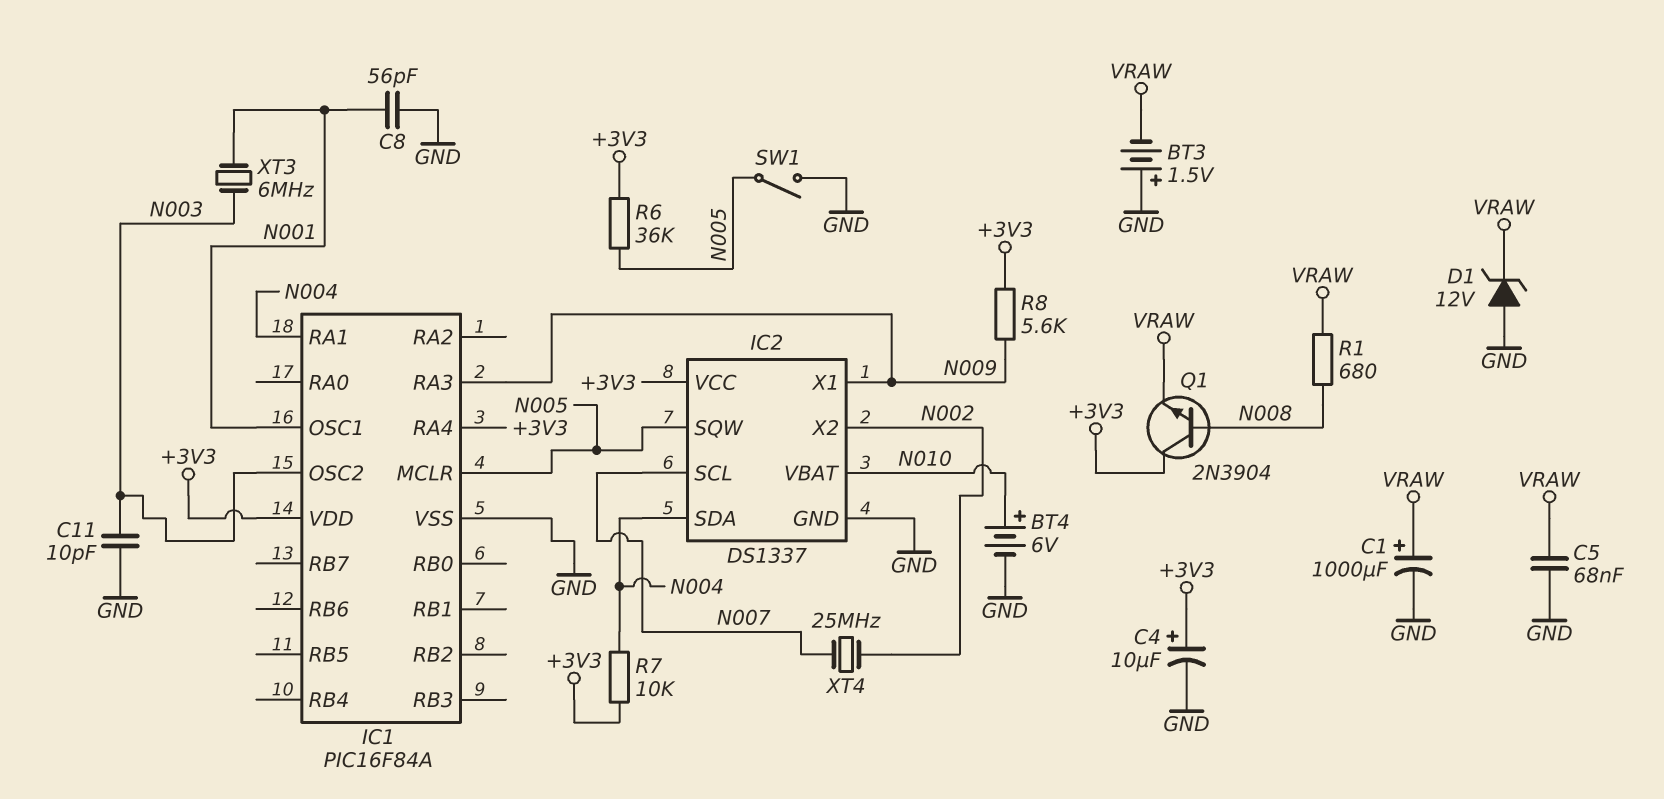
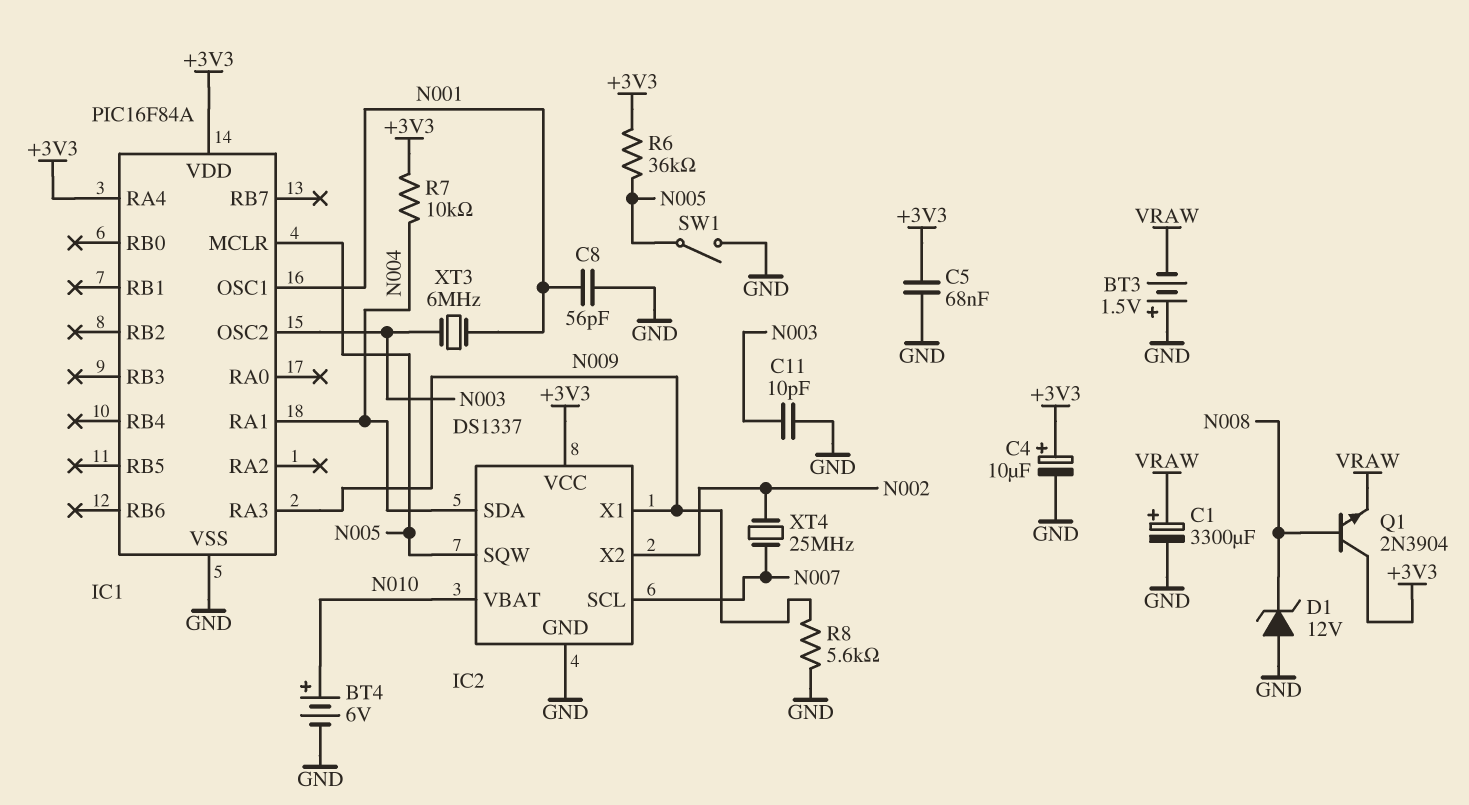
C1: 1000uF (plus VRAW, minus GND) -> 3300uF (plus VRAW, minus GND)
C5: 68nF (GND, VRAW) -> 68nF (+3V3, GND)
D1: zener 12V (A GND, K VRAW) -> zener 12V (A GND, K N008)
R1: 680 (N008, VRAW) -> none
R8: 5.6k (+3V3, N009) -> 5.6k (GND, N009)

